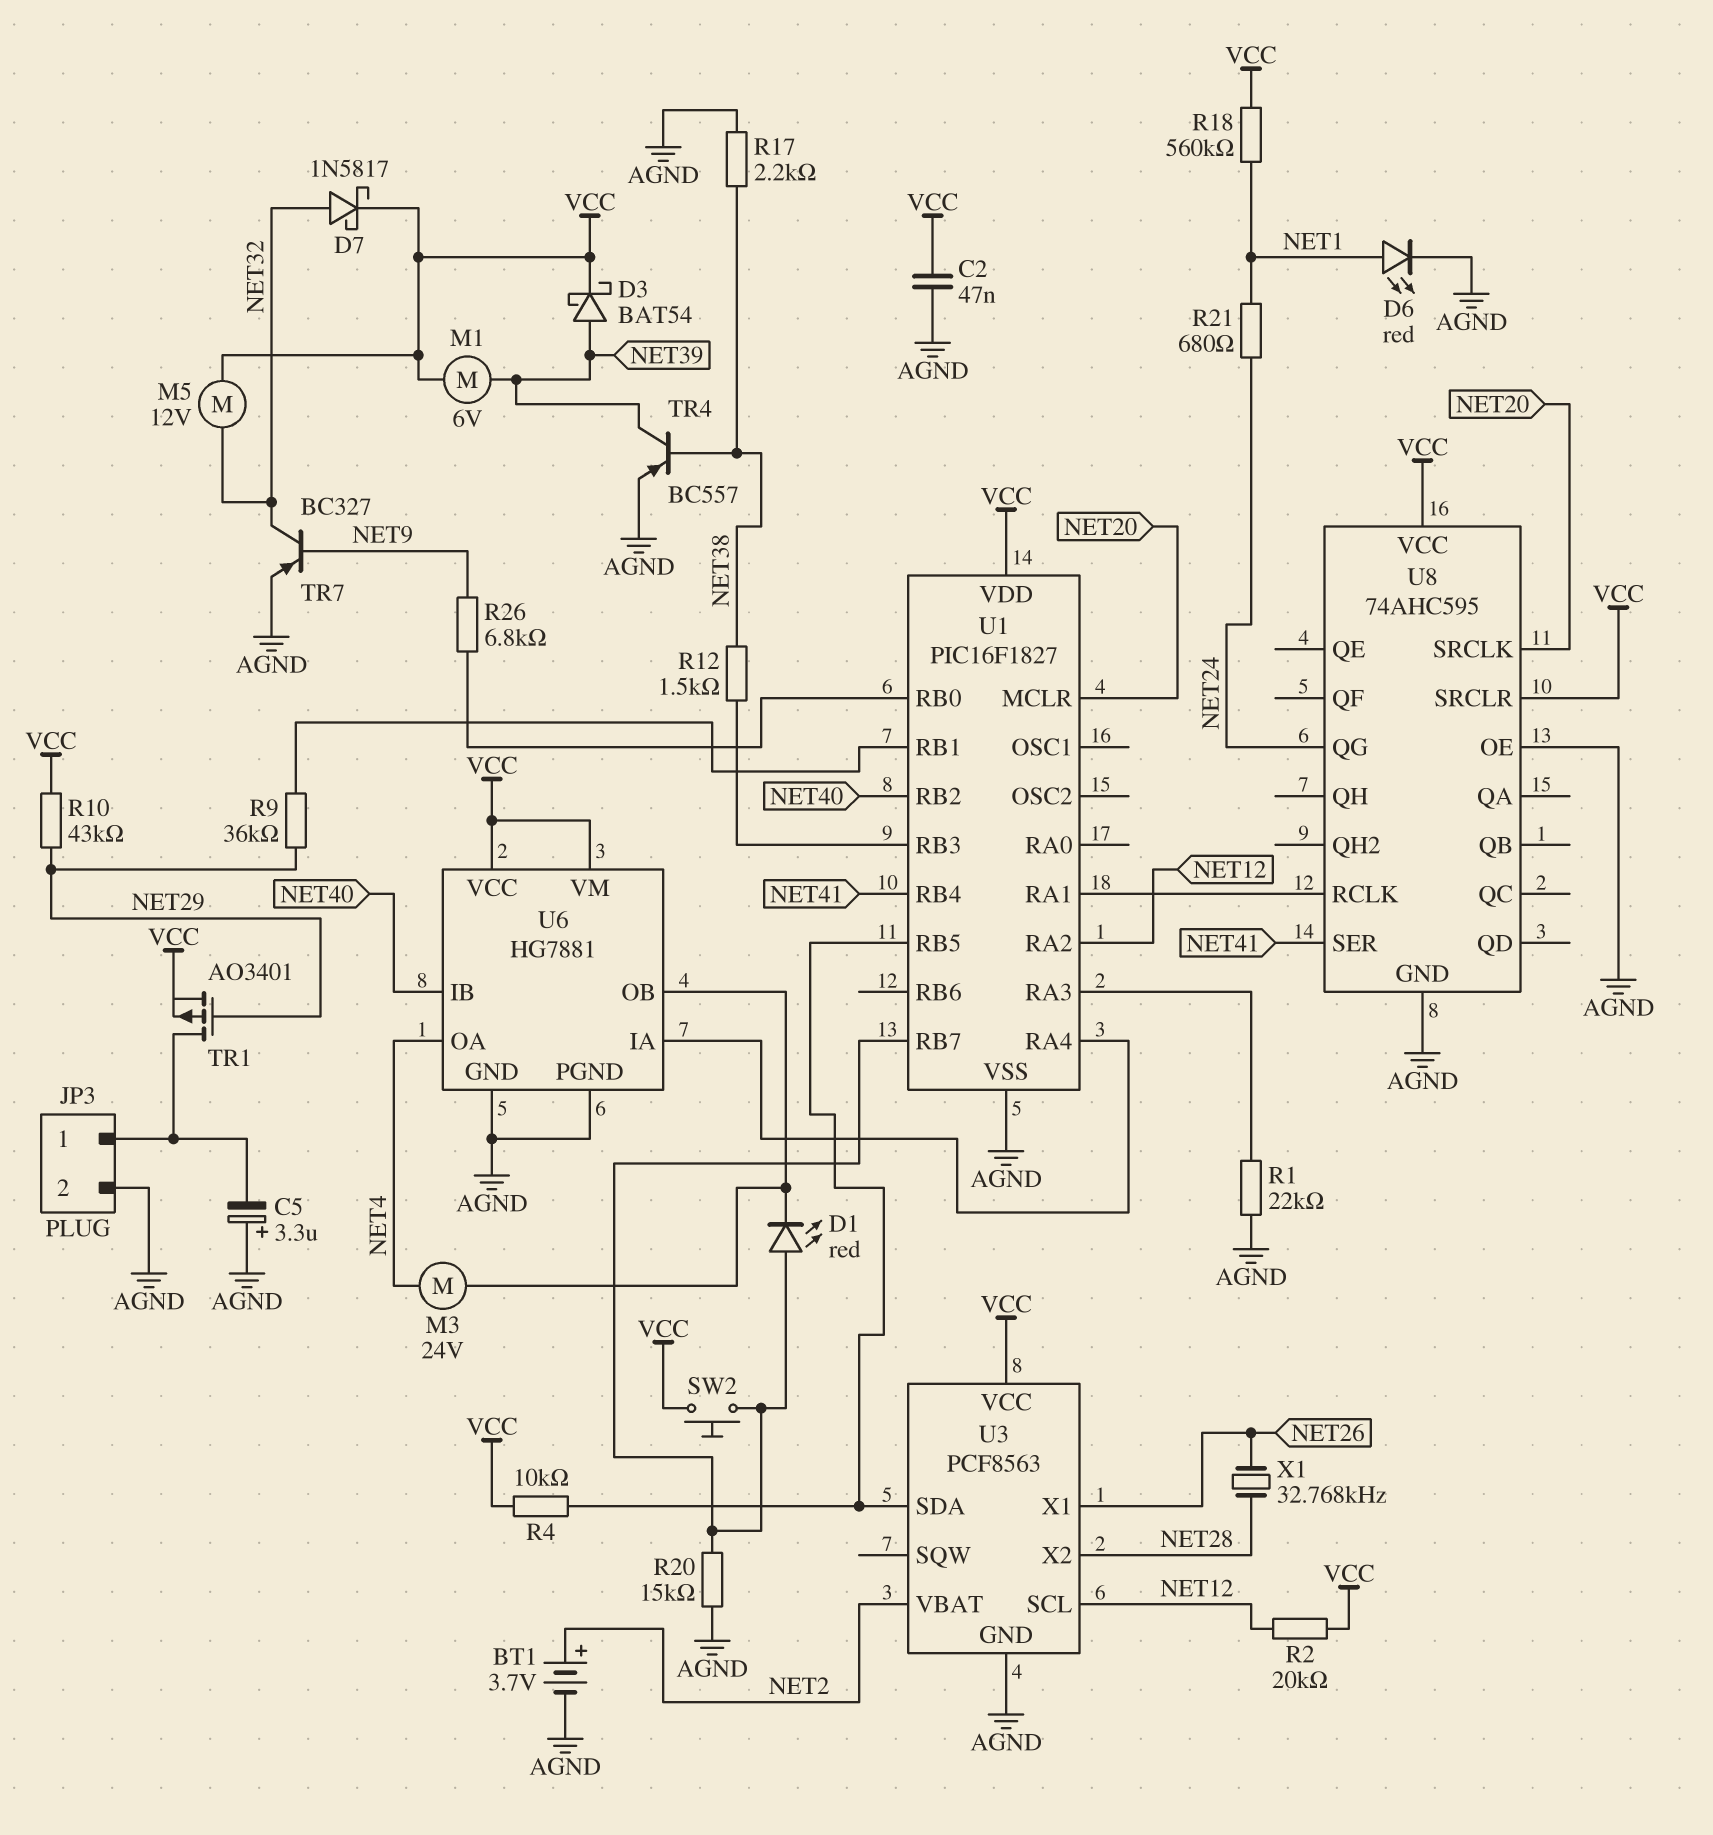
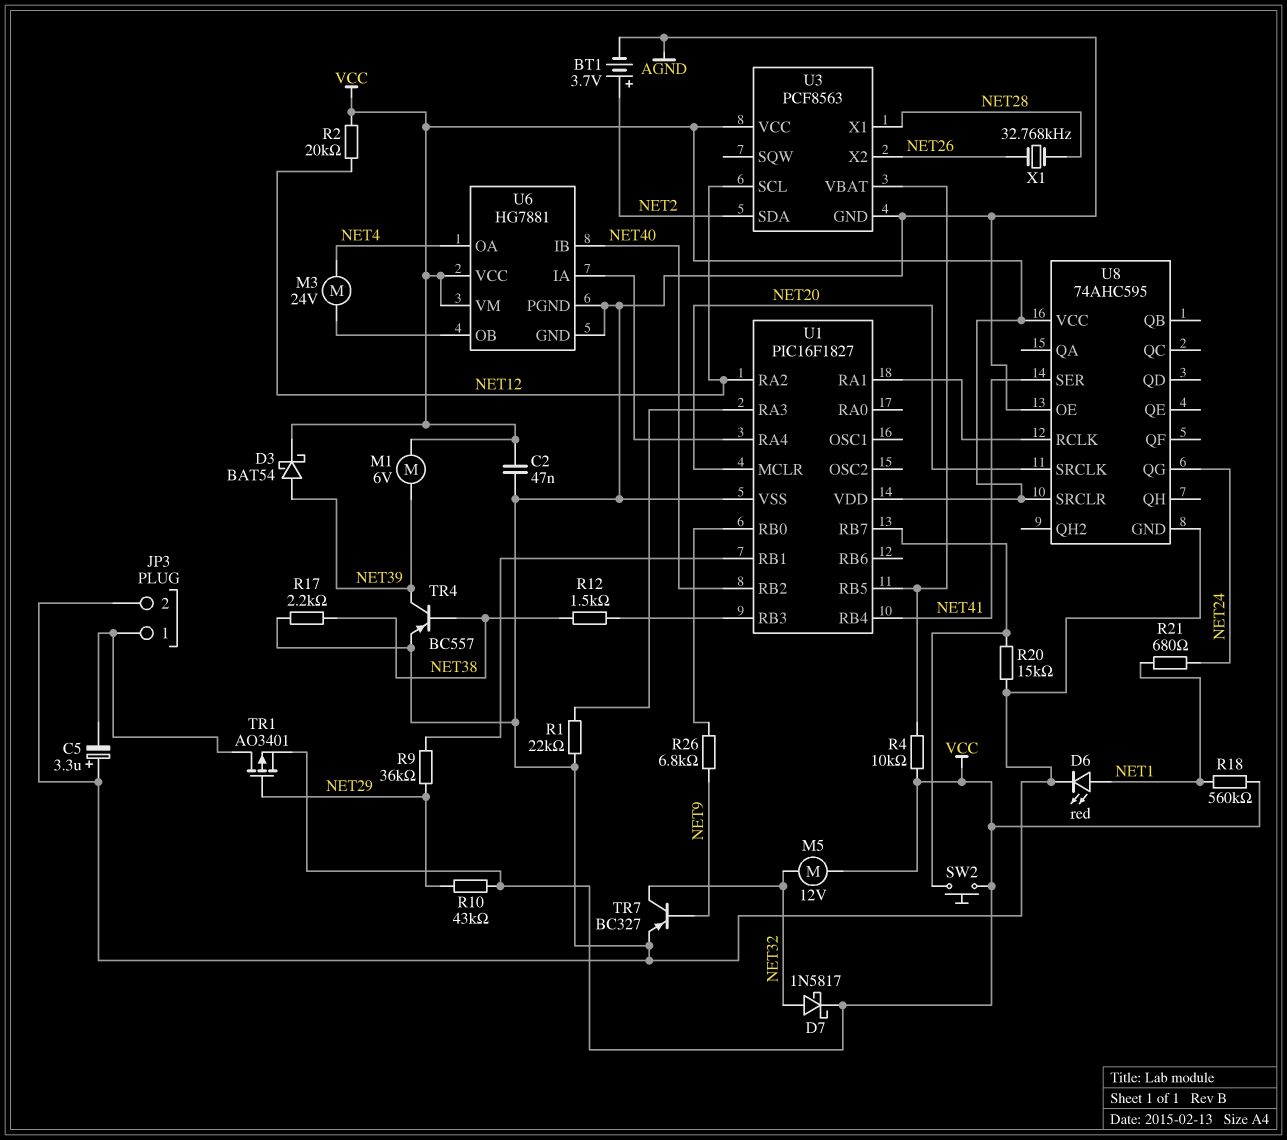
D1: LED red (A U1/RB7, K U6/OB) -> none
U3 pin SDA: U1/RB5 -> NET2
U3 pin VBAT: NET2 -> U1/RB5
U3 pin X1: NET26 -> NET28
U3 pin X2: NET28 -> NET26

